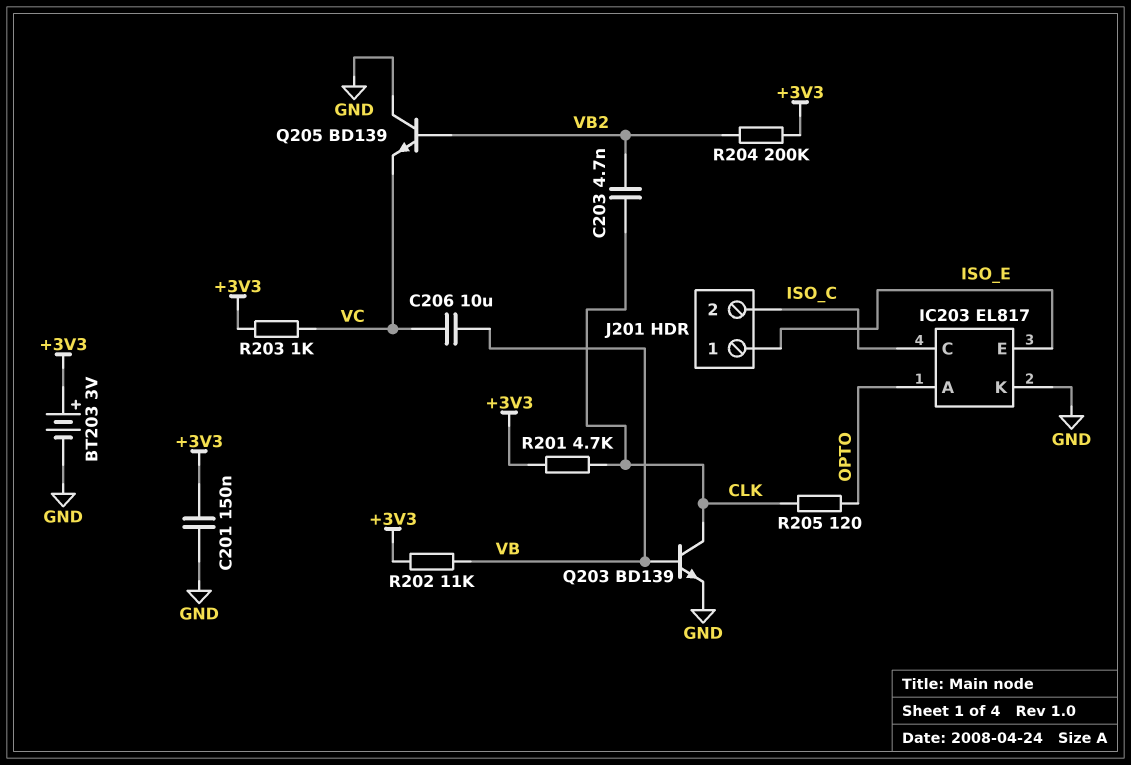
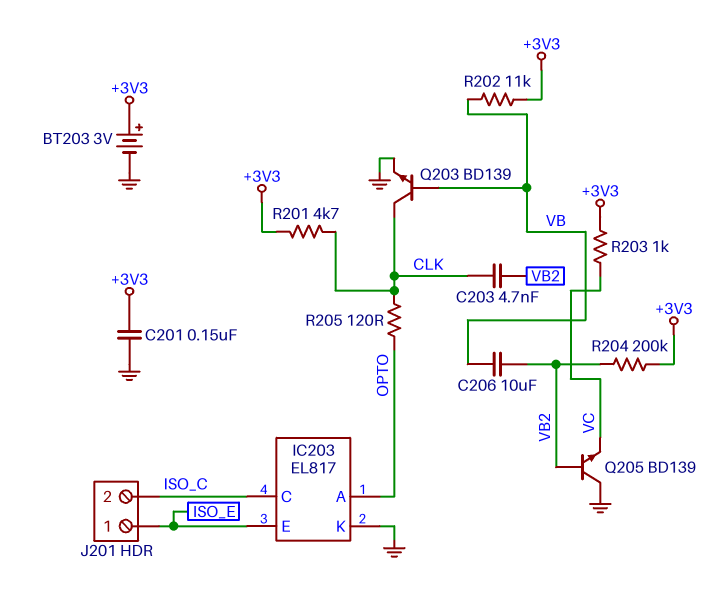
C206: 10uF (VB, VC) -> 10uF (VB, VB2)

